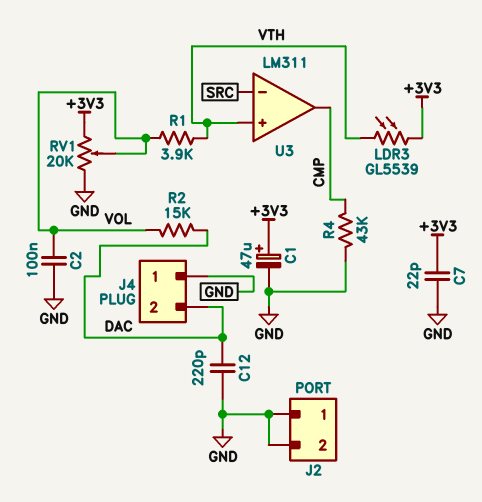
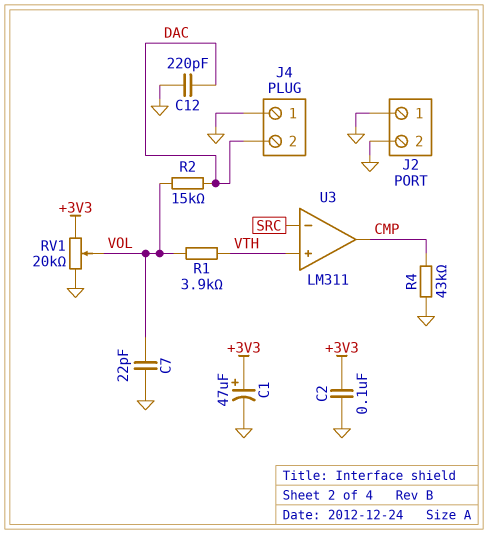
C2: 100nF (GND, VOL) -> 100nF (+3V3, GND)
C7: 22pF (+3V3, GND) -> 22pF (GND, VOL)
LDR3: GL5539 (+3V3, VTH) -> none

